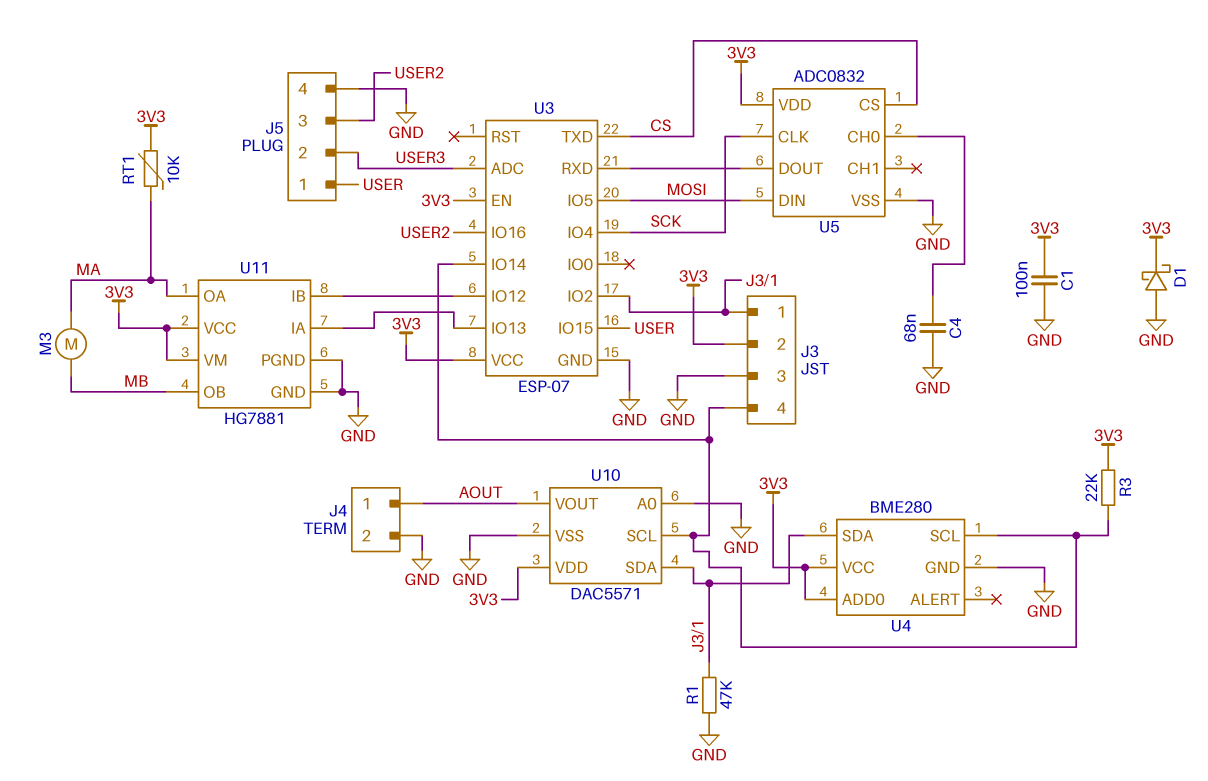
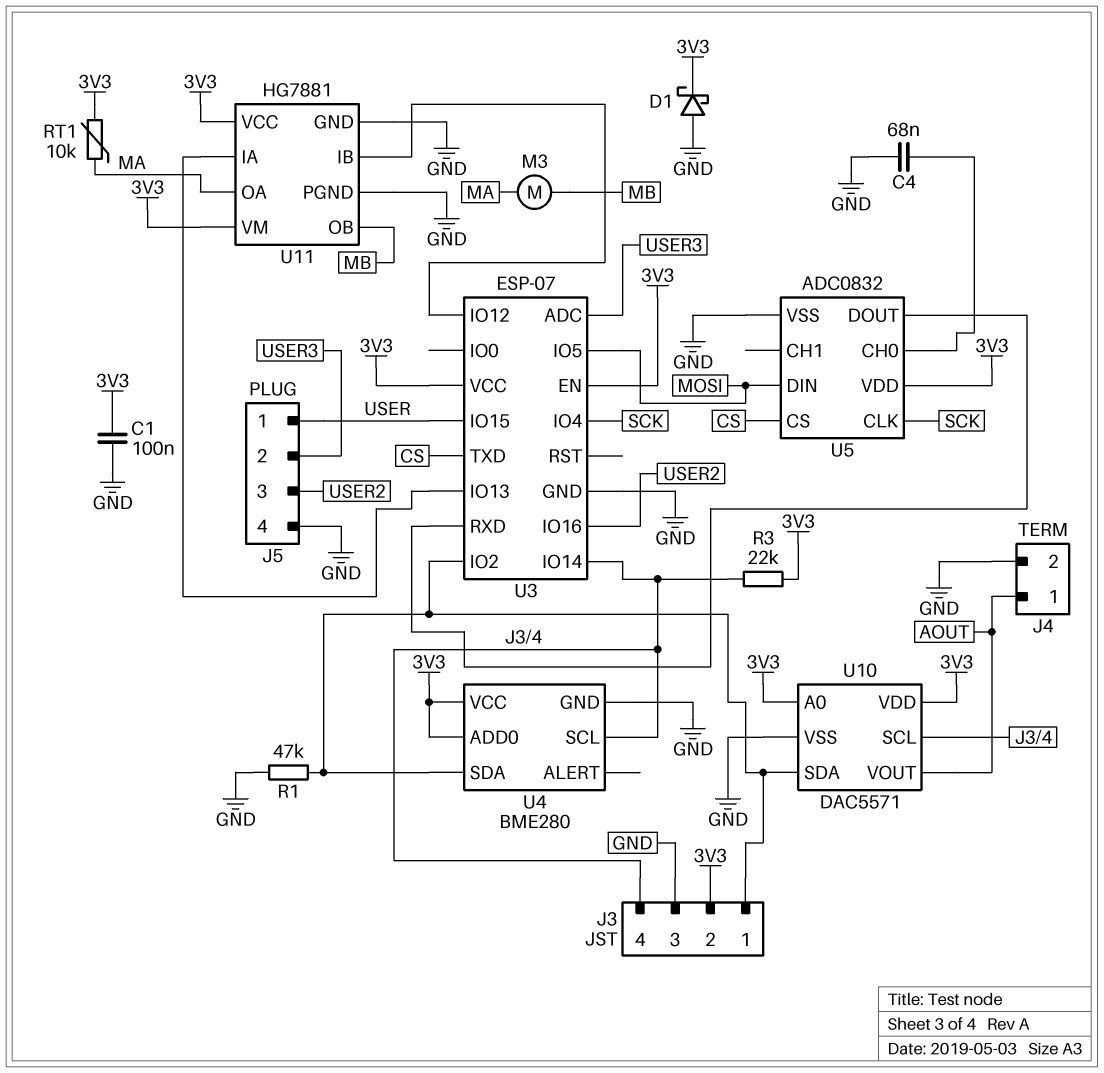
U10 pin A0: GND -> 3V3

